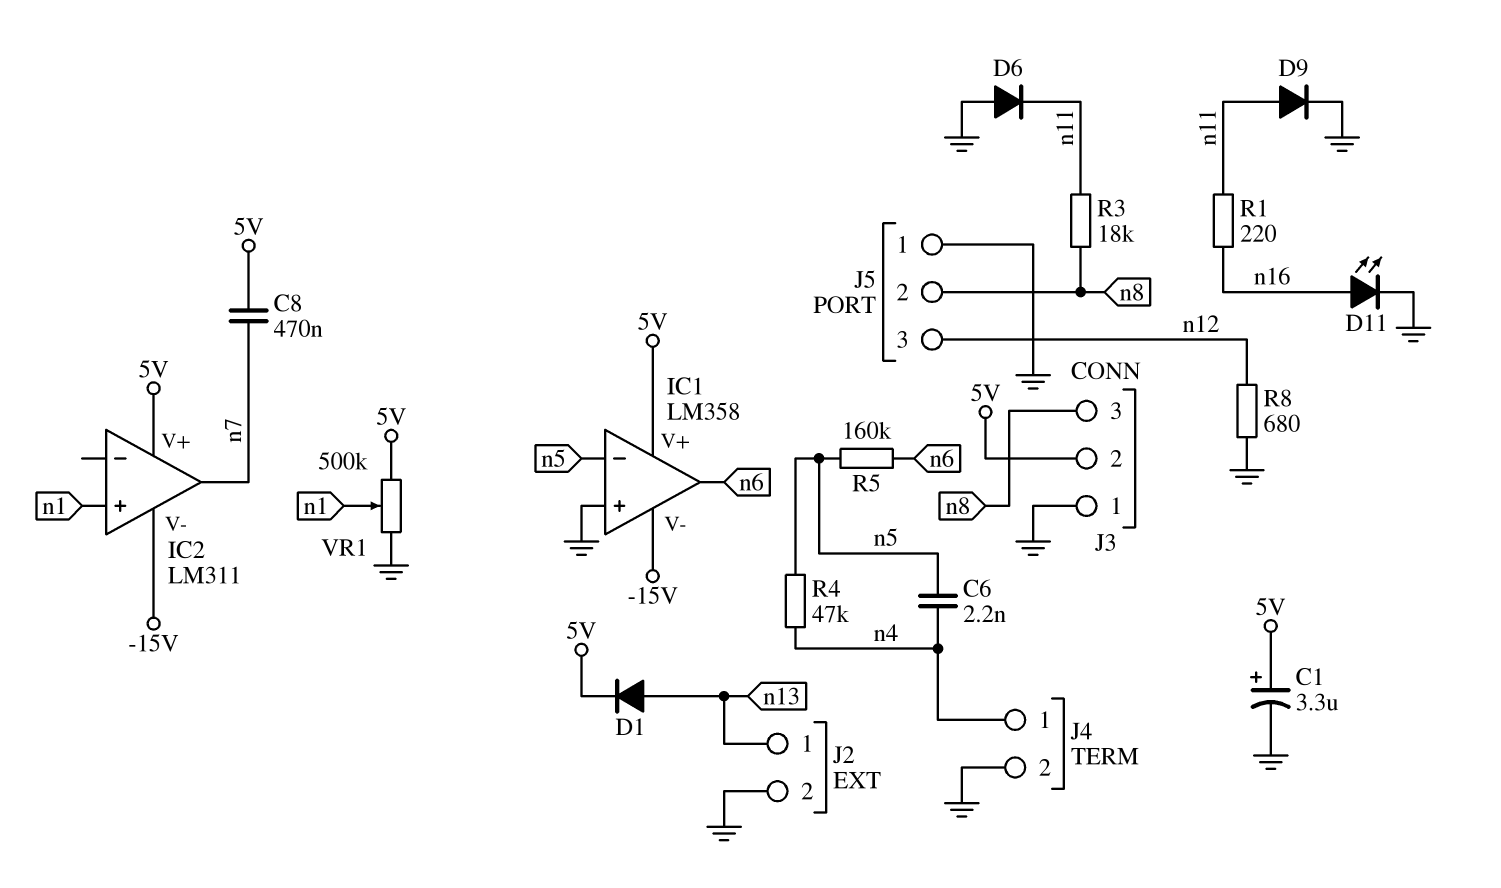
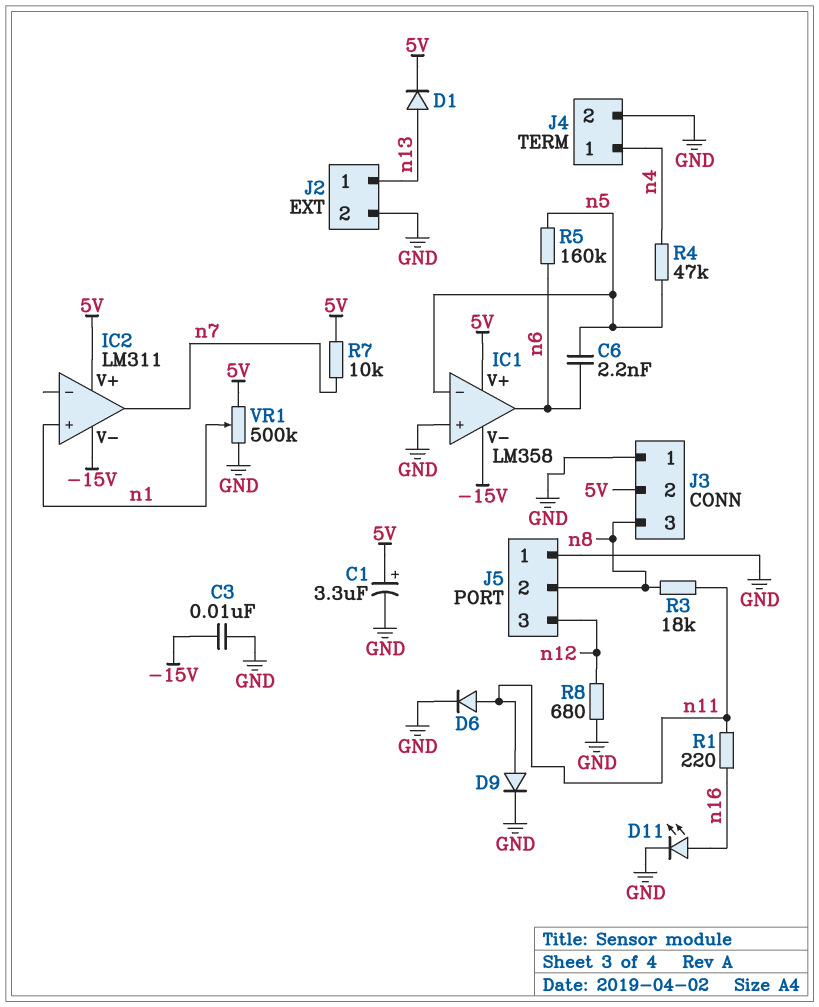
C3: none -> 10nF (-15V, GND)
C6: 2.2nF (n4, n5) -> 2.2nF (n5, n6)
C8: 470nF (5V, n7) -> none
D6: diode (A GND, K n11) -> diode (A n11, K GND)
R7: none -> 10k (5V, n7)

